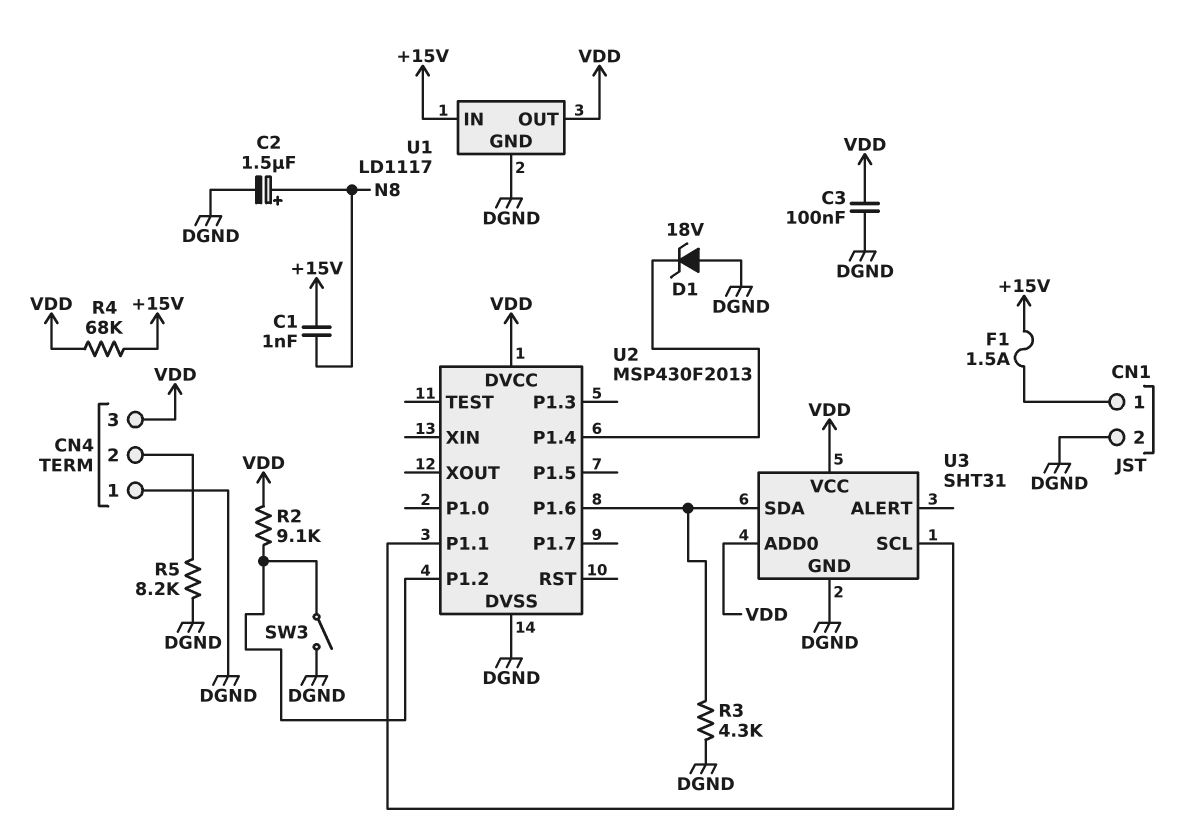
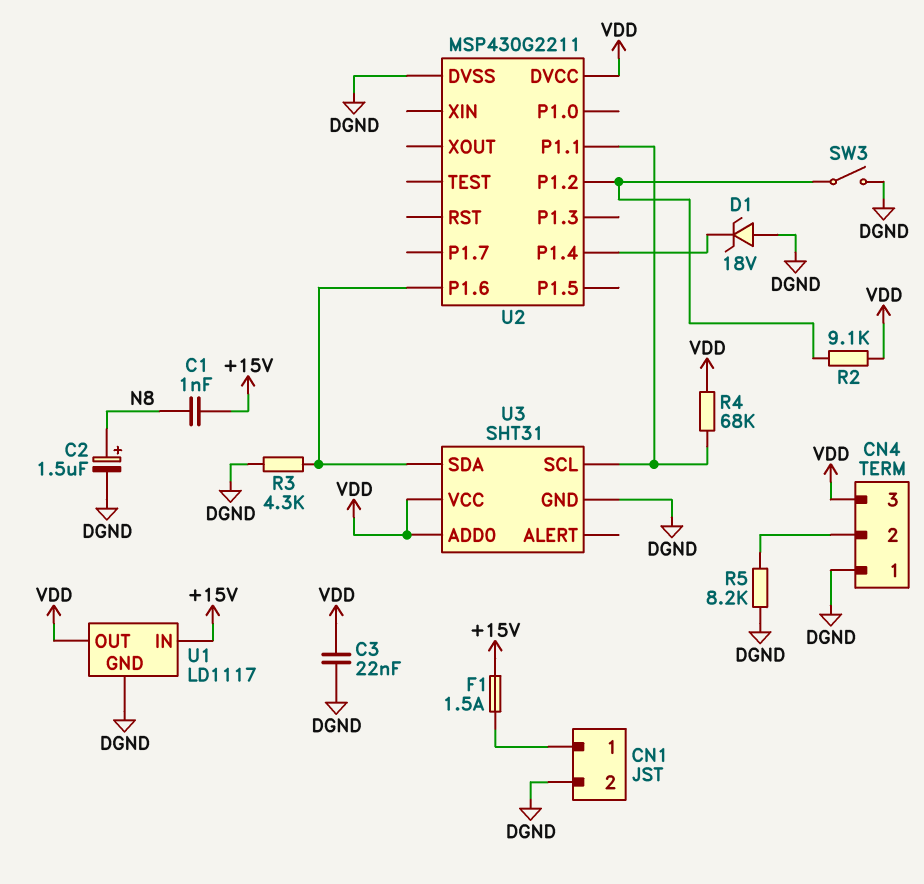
C3: 100nF (DGND, VDD) -> 22nF (DGND, VDD)
R4: 68k (+15V, VDD) -> 68k (U2/P1.1, VDD)
U2: MSP430F2013 -> MSP430G2211

